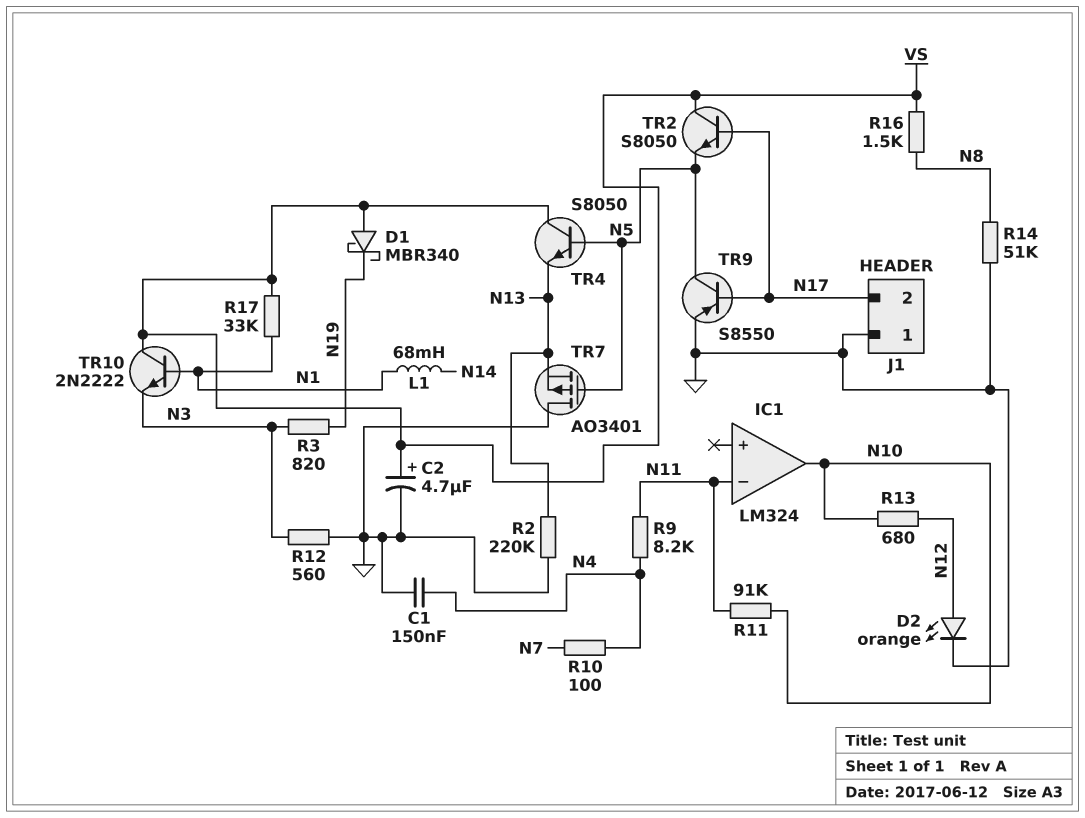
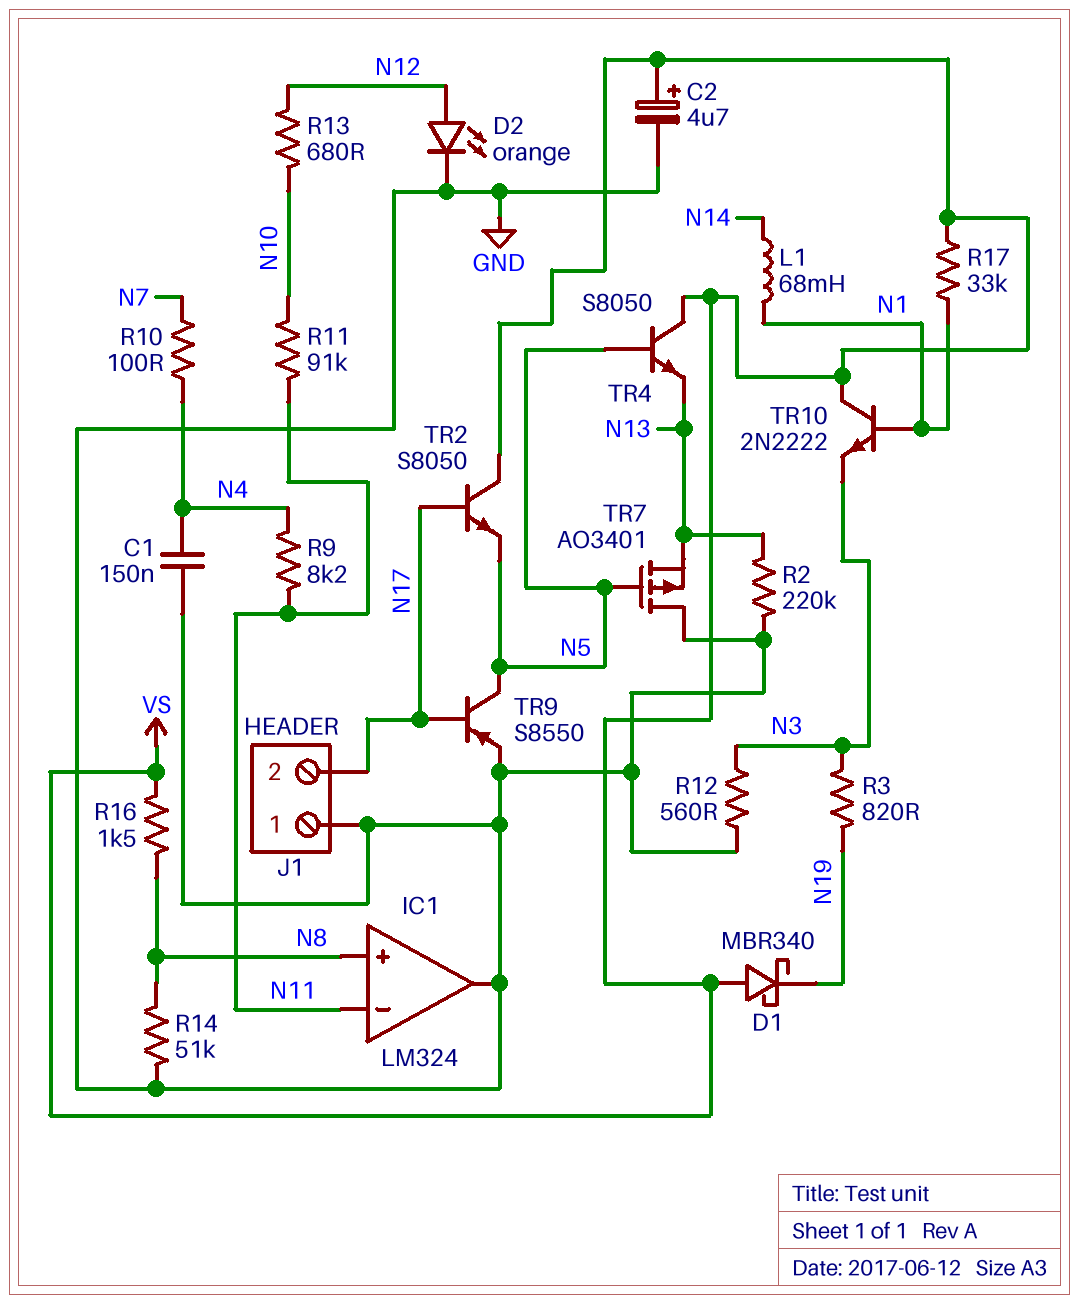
IC1 pin in+: none -> N8
IC1 pin out: N10 -> GND

